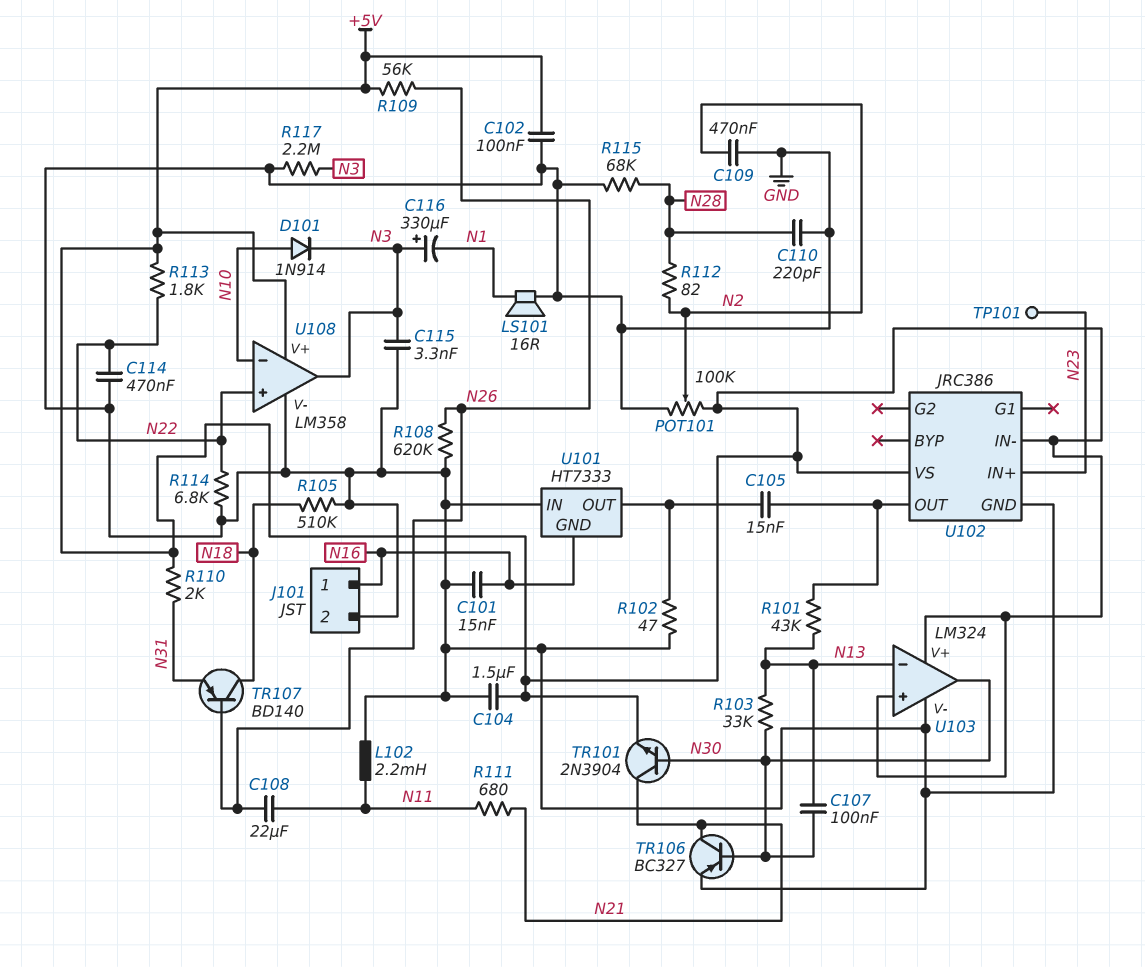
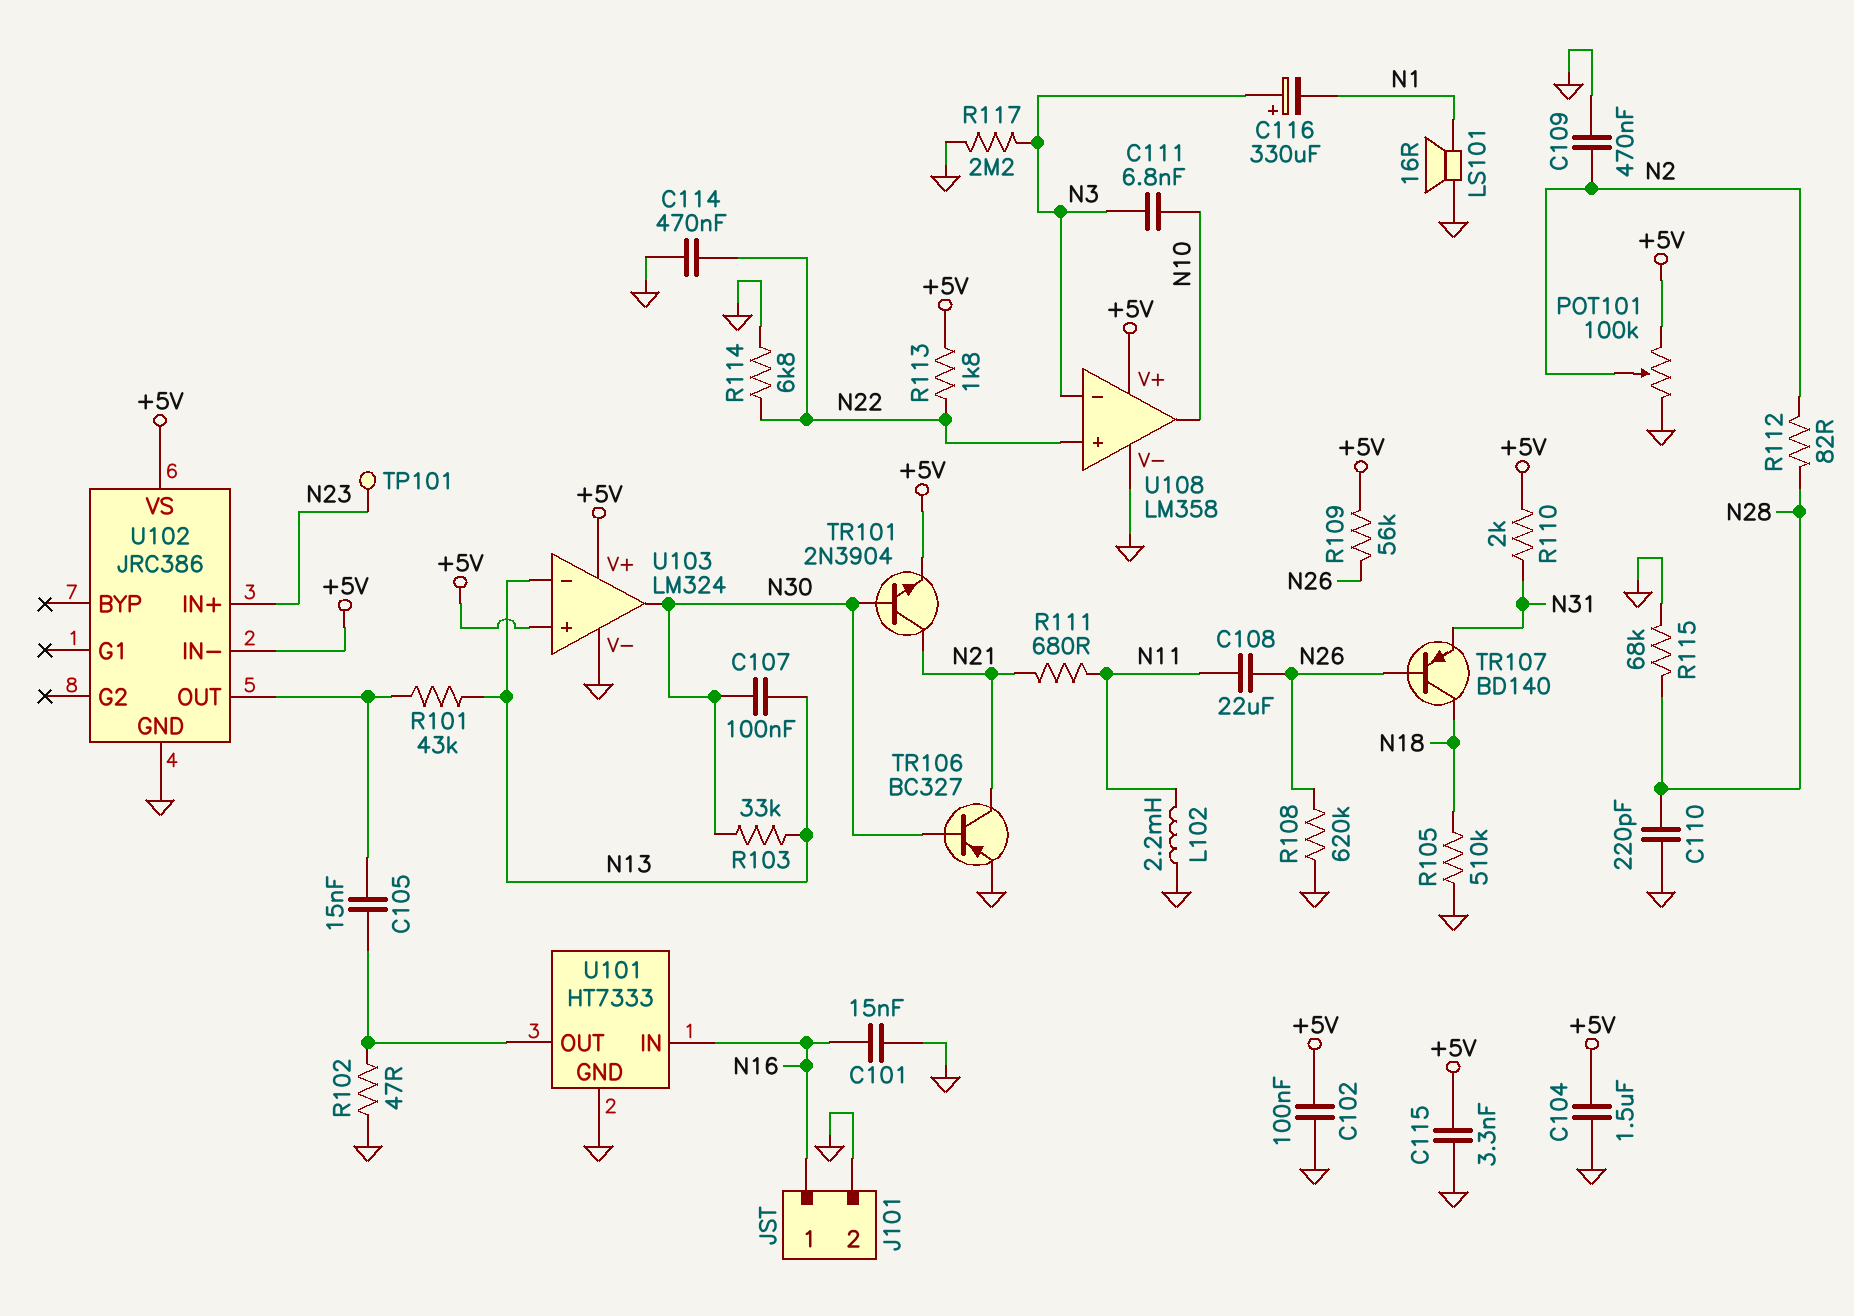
C111: none -> 6.8nF (N3, N10)
C115: 3.3nF (GND, N3) -> 3.3nF (+5V, GND)
D101: diode 1N914 (A N10, K N3) -> none
U101 pin GND: N16 -> GND
U101 pin IN: GND -> N16
U108 pin in-: N10 -> N3
U108 pin out: N3 -> N10

